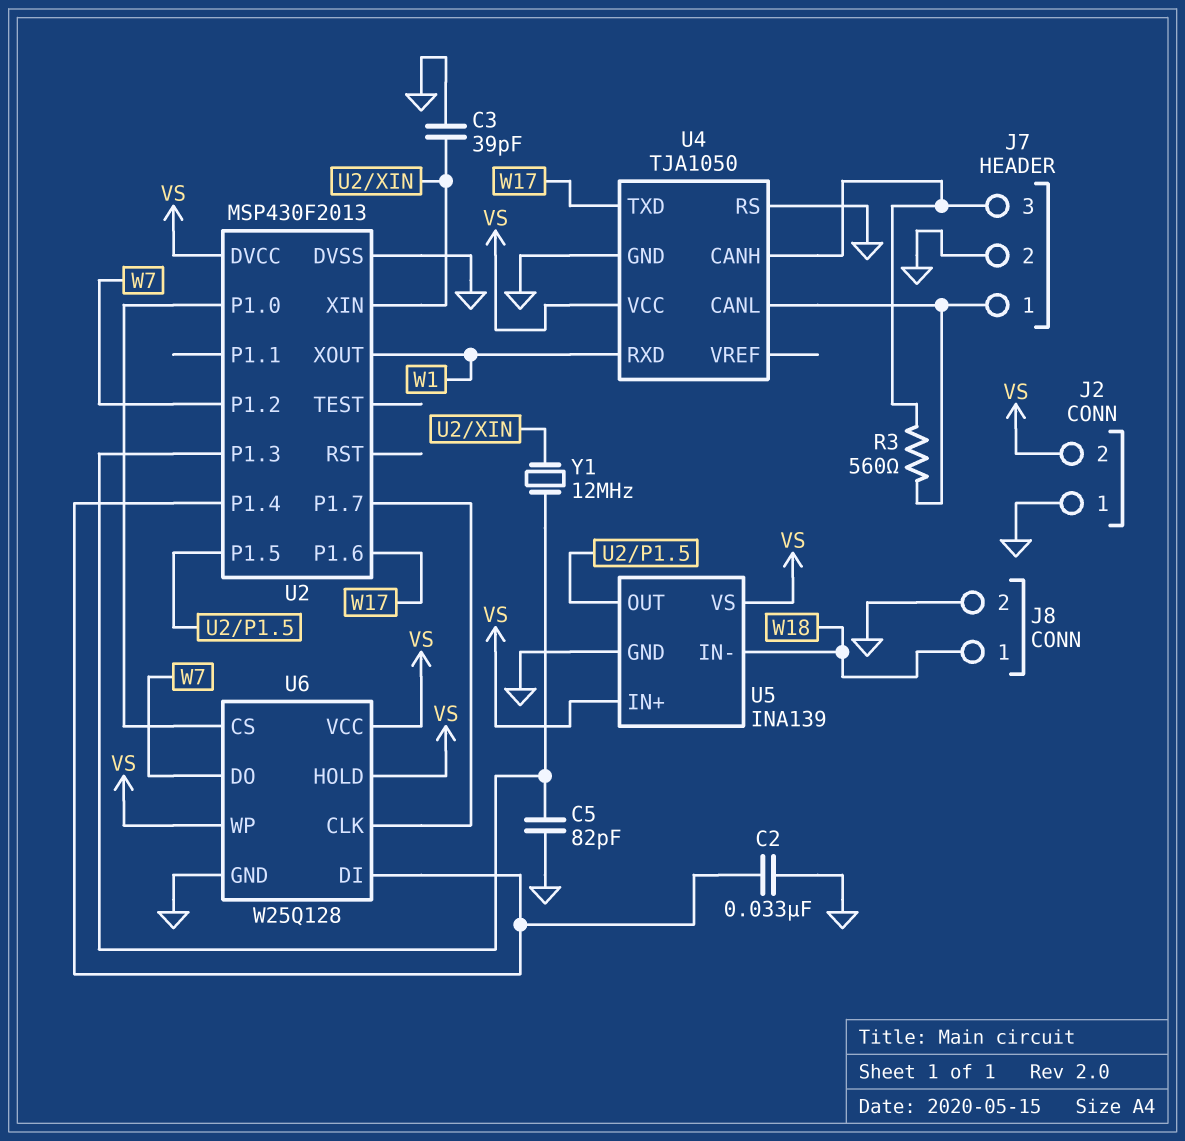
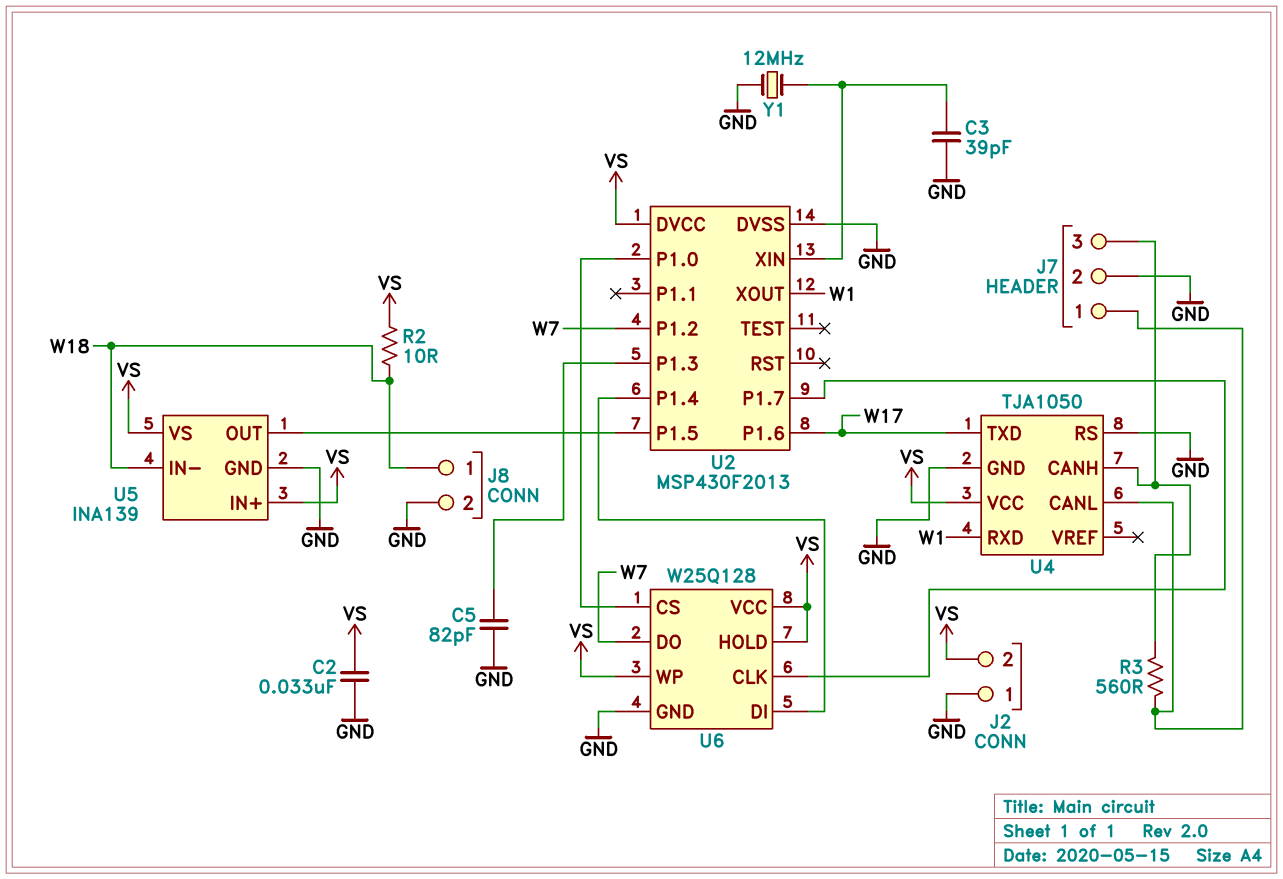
C2: 33nF (GND, U2/P1.4) -> 33nF (GND, VS)
R2: none -> 10 (VS, W18)
Y1: 12MHz (U2/P1.3, U2/XIN) -> 12MHz (GND, U2/XIN)

